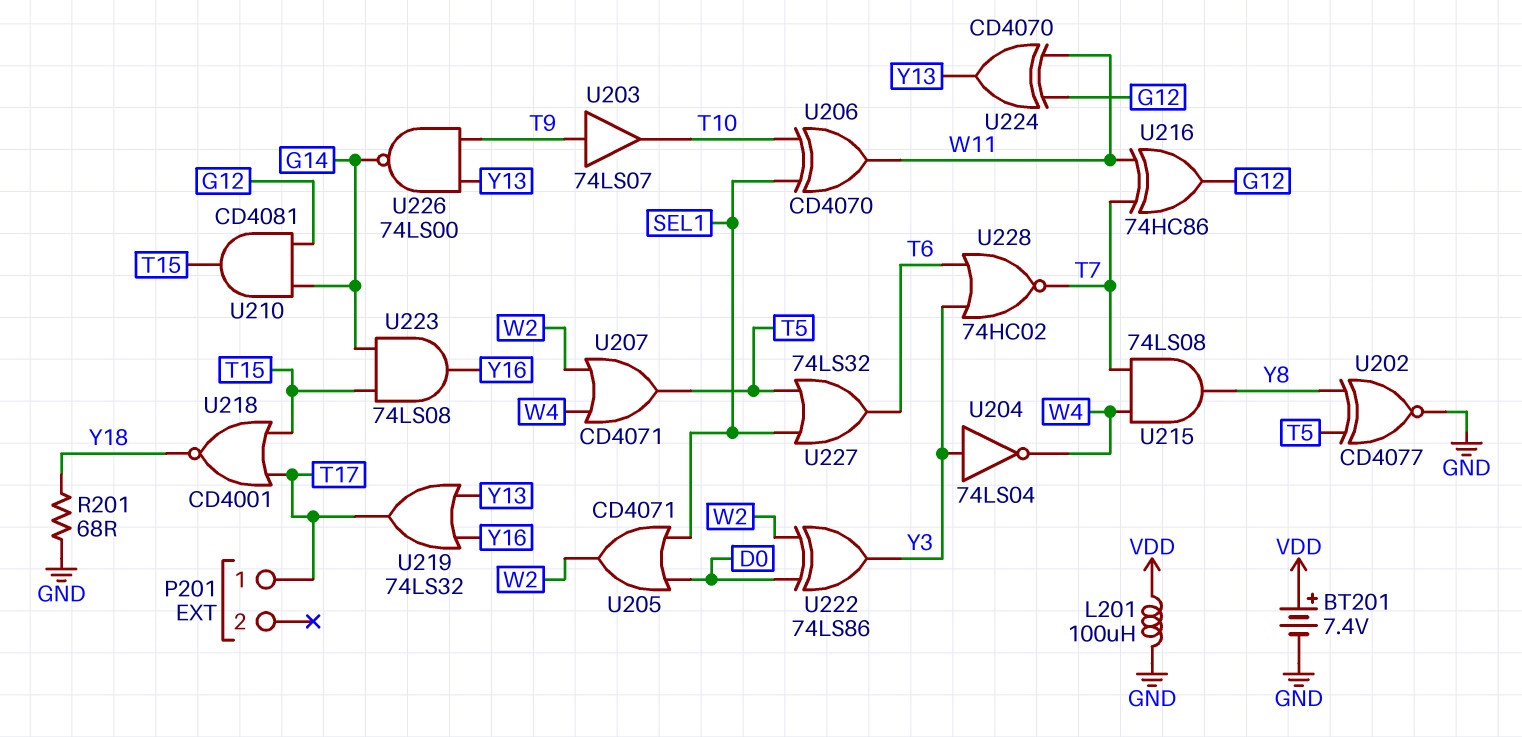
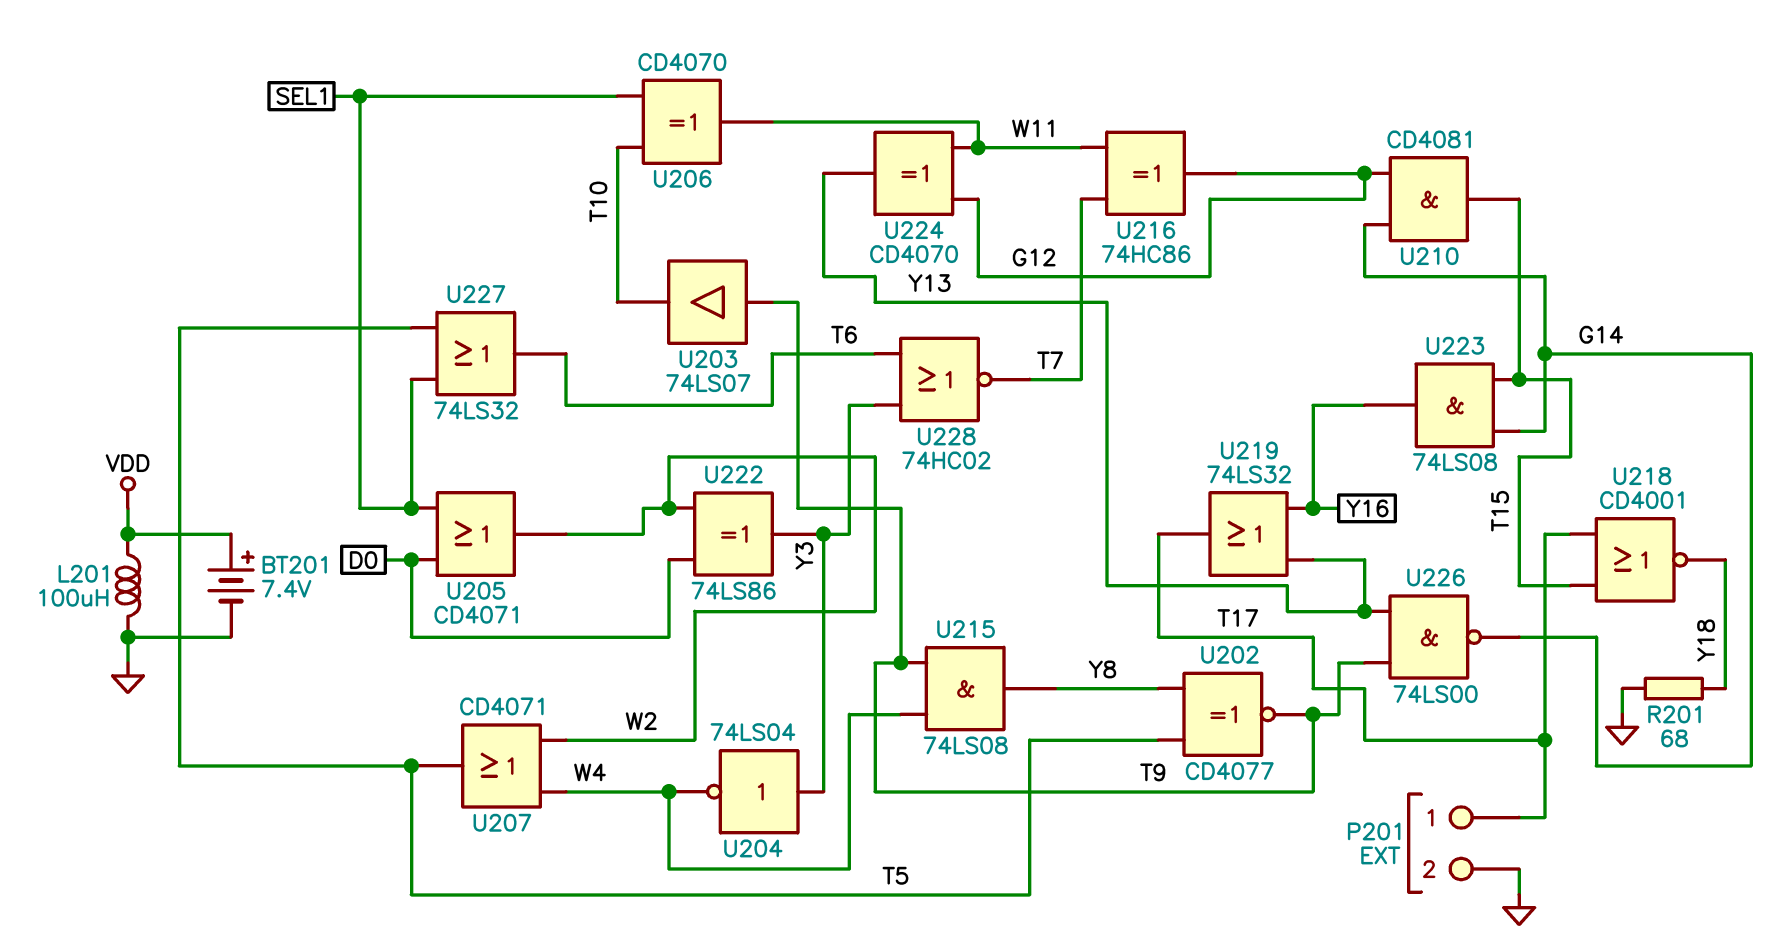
P201 pin 2: none -> GND
U202: XNOR CD4077 (in T5, in Y8, out GND) -> XNOR CD4077 (in T5, in Y8, out T9)
U215: AND 74LS08 (in T7, in W4, out Y8) -> AND 74LS08 (in T9, in W4, out Y8)

